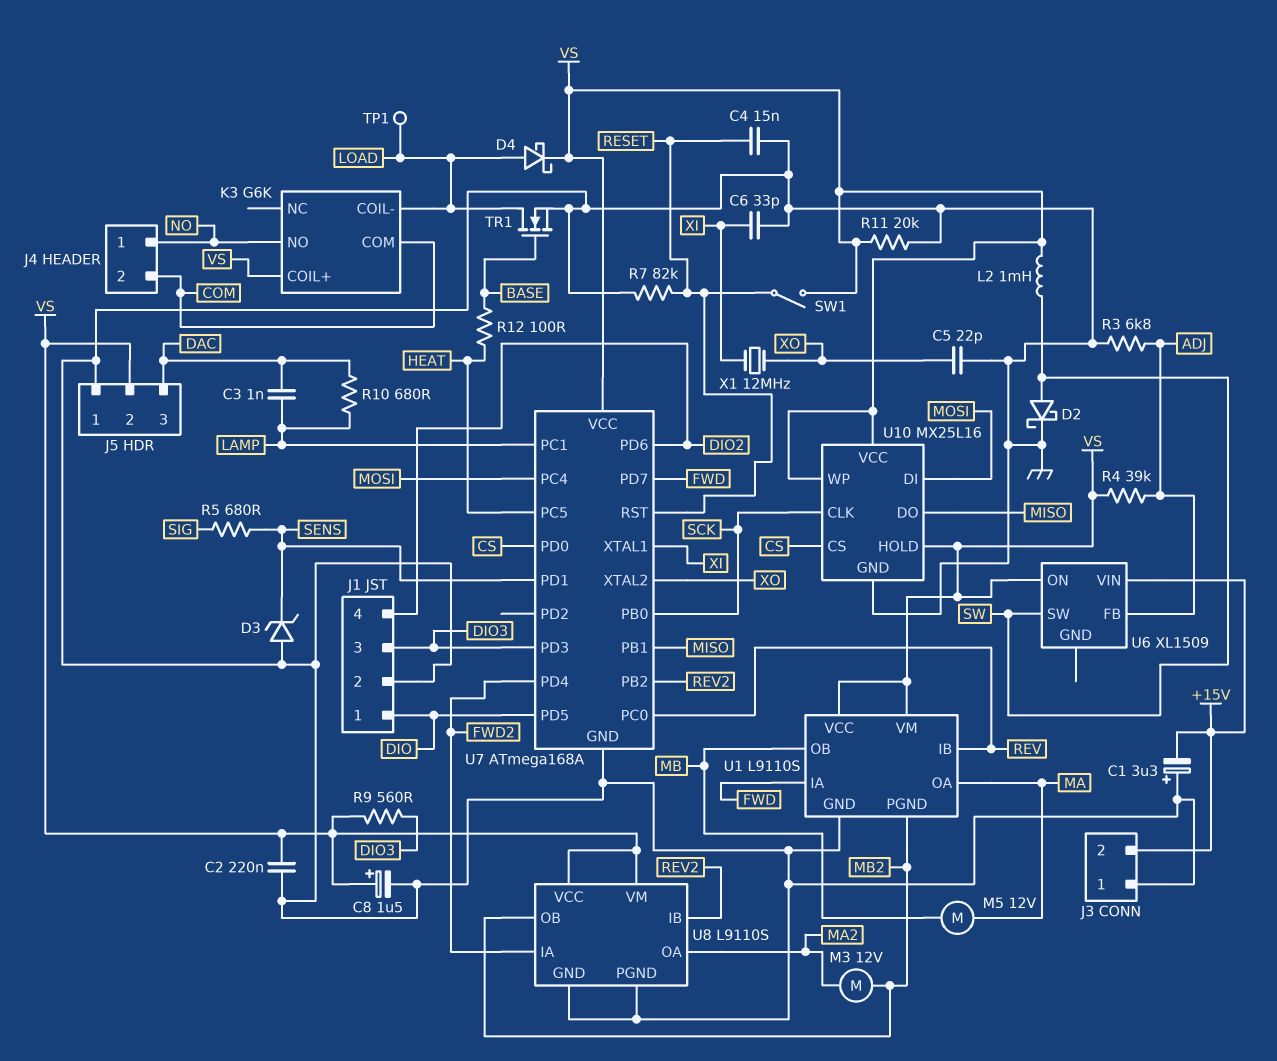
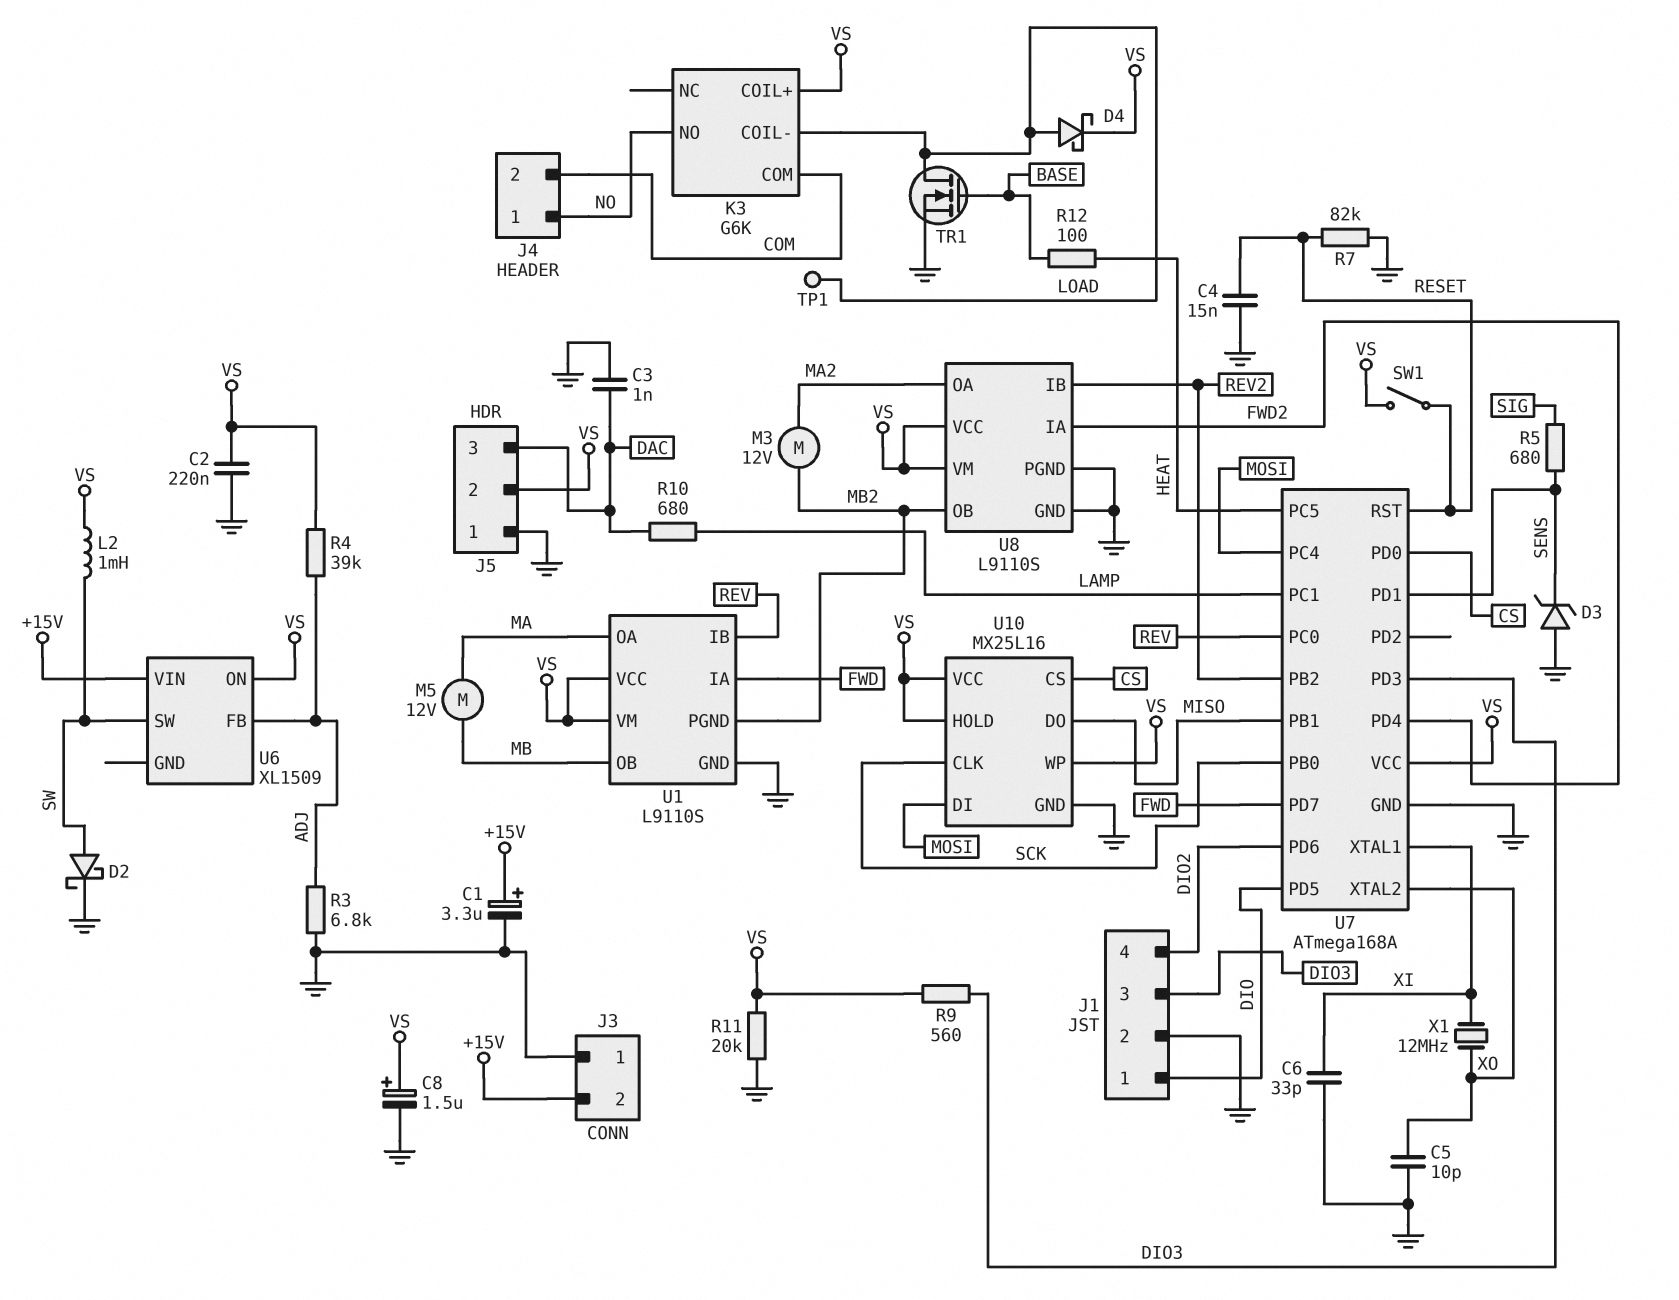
C1: 3.3uF (plus GND, minus +15V) -> 3.3uF (plus +15V, minus GND)
C3: 1nF (DAC, LAMP) -> 1nF (DAC, GND)
C5: 22pF (GND, XO) -> 10pF (GND, XO)

